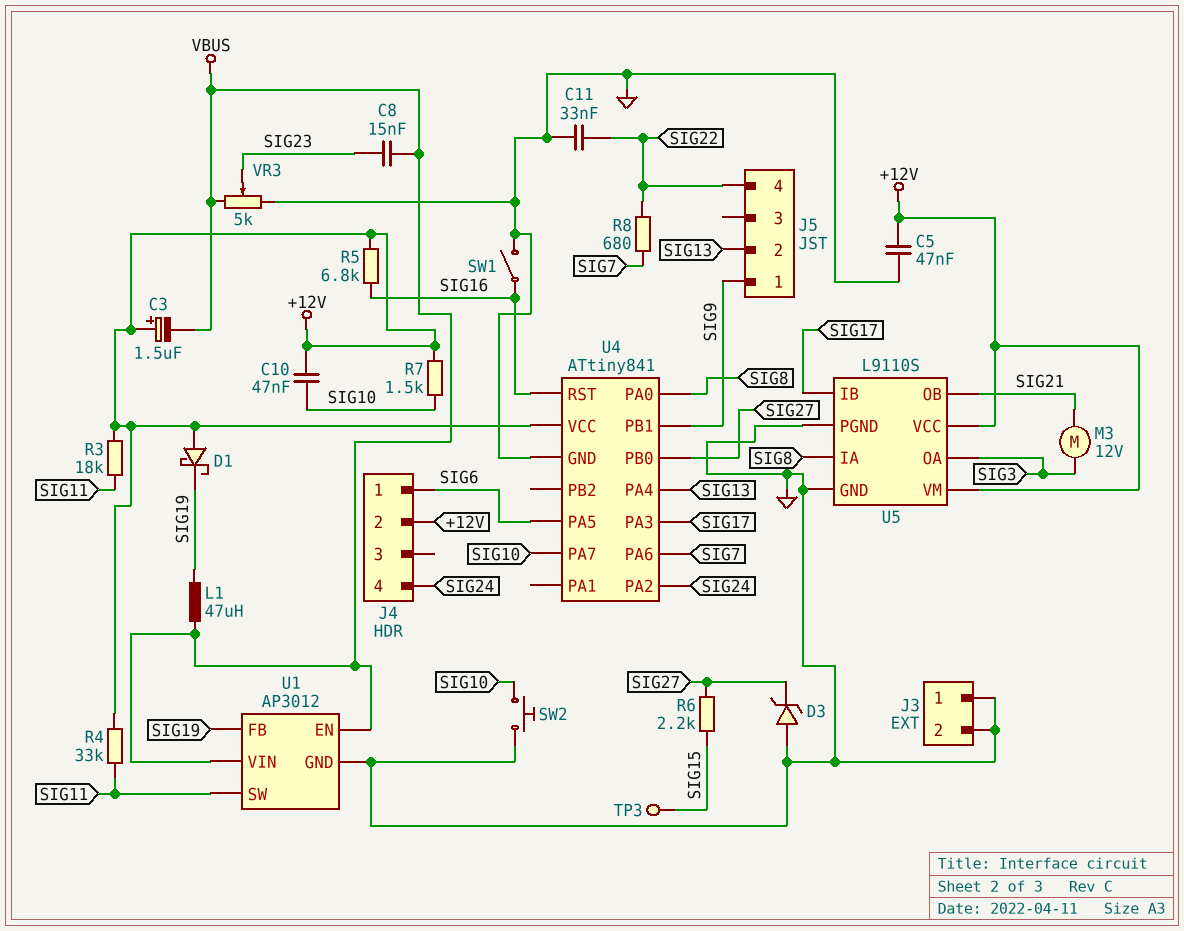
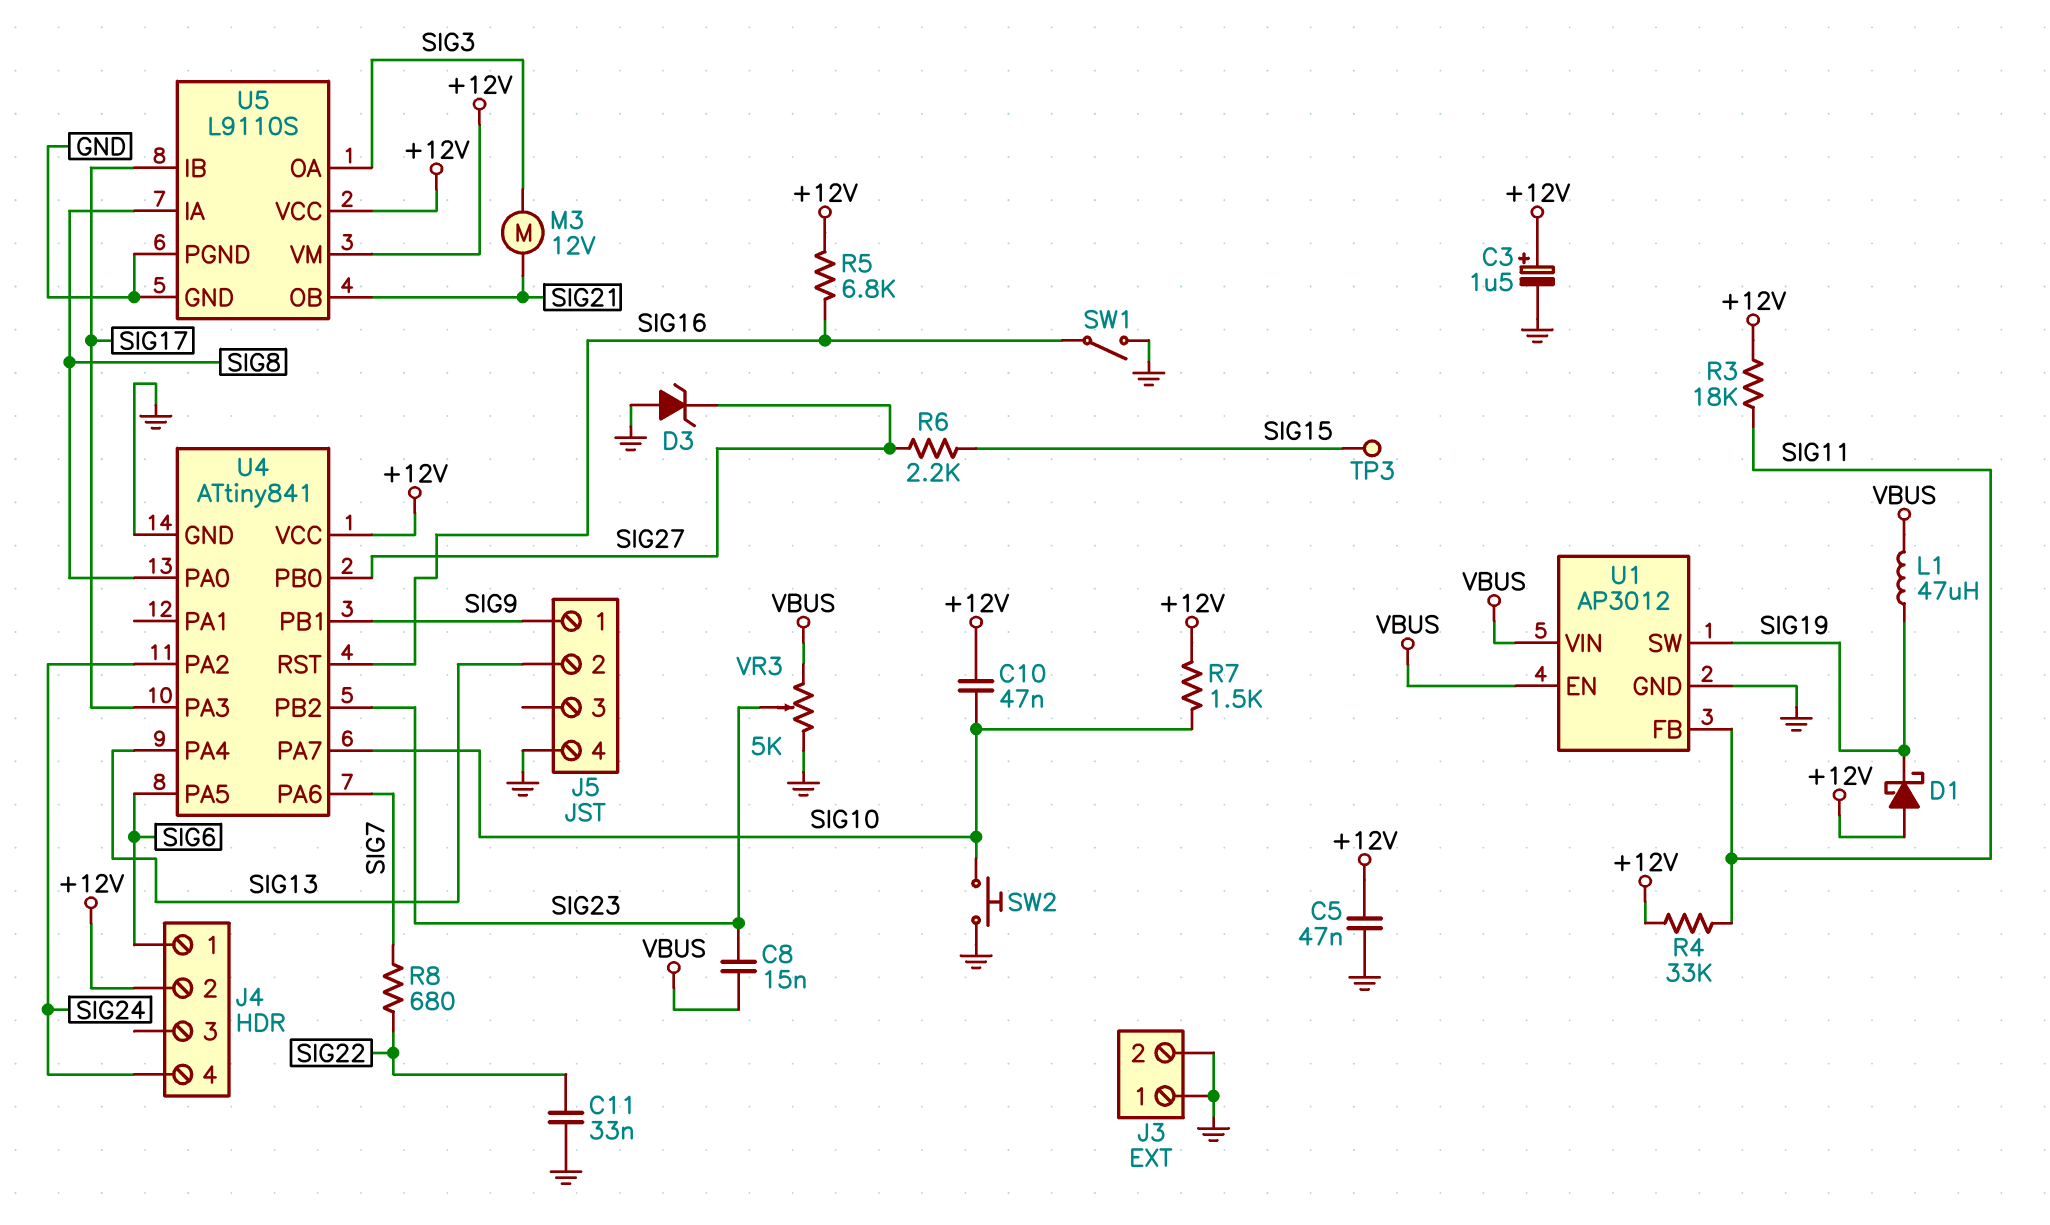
C3: 1.5uF (plus +12V, minus VBUS) -> 1.5uF (plus +12V, minus GND)
J5 pin 4: SIG22 -> GND
U1 pin FB: SIG19 -> SIG11
U1 pin SW: SIG11 -> SIG19
U4 pin PB2: none -> SIG23

